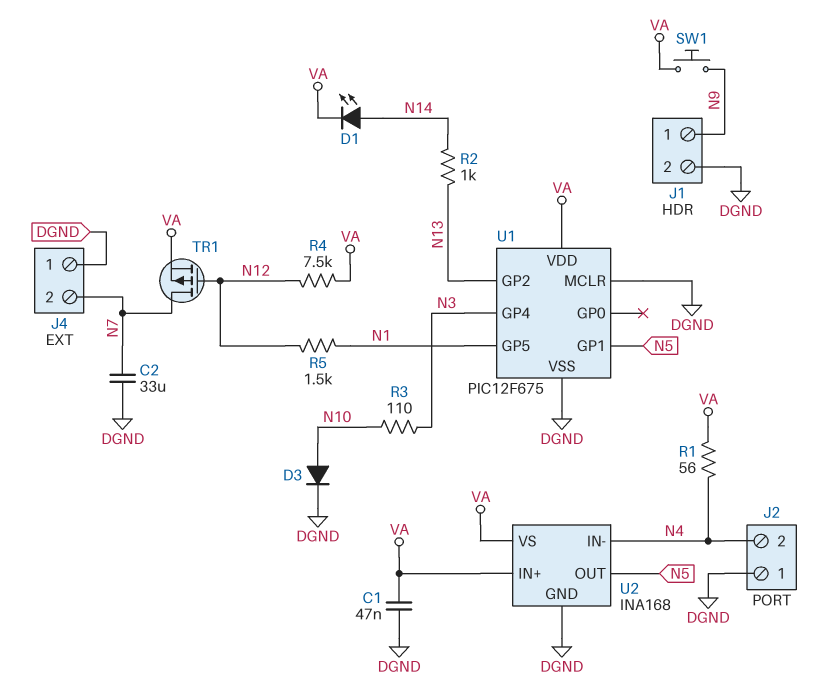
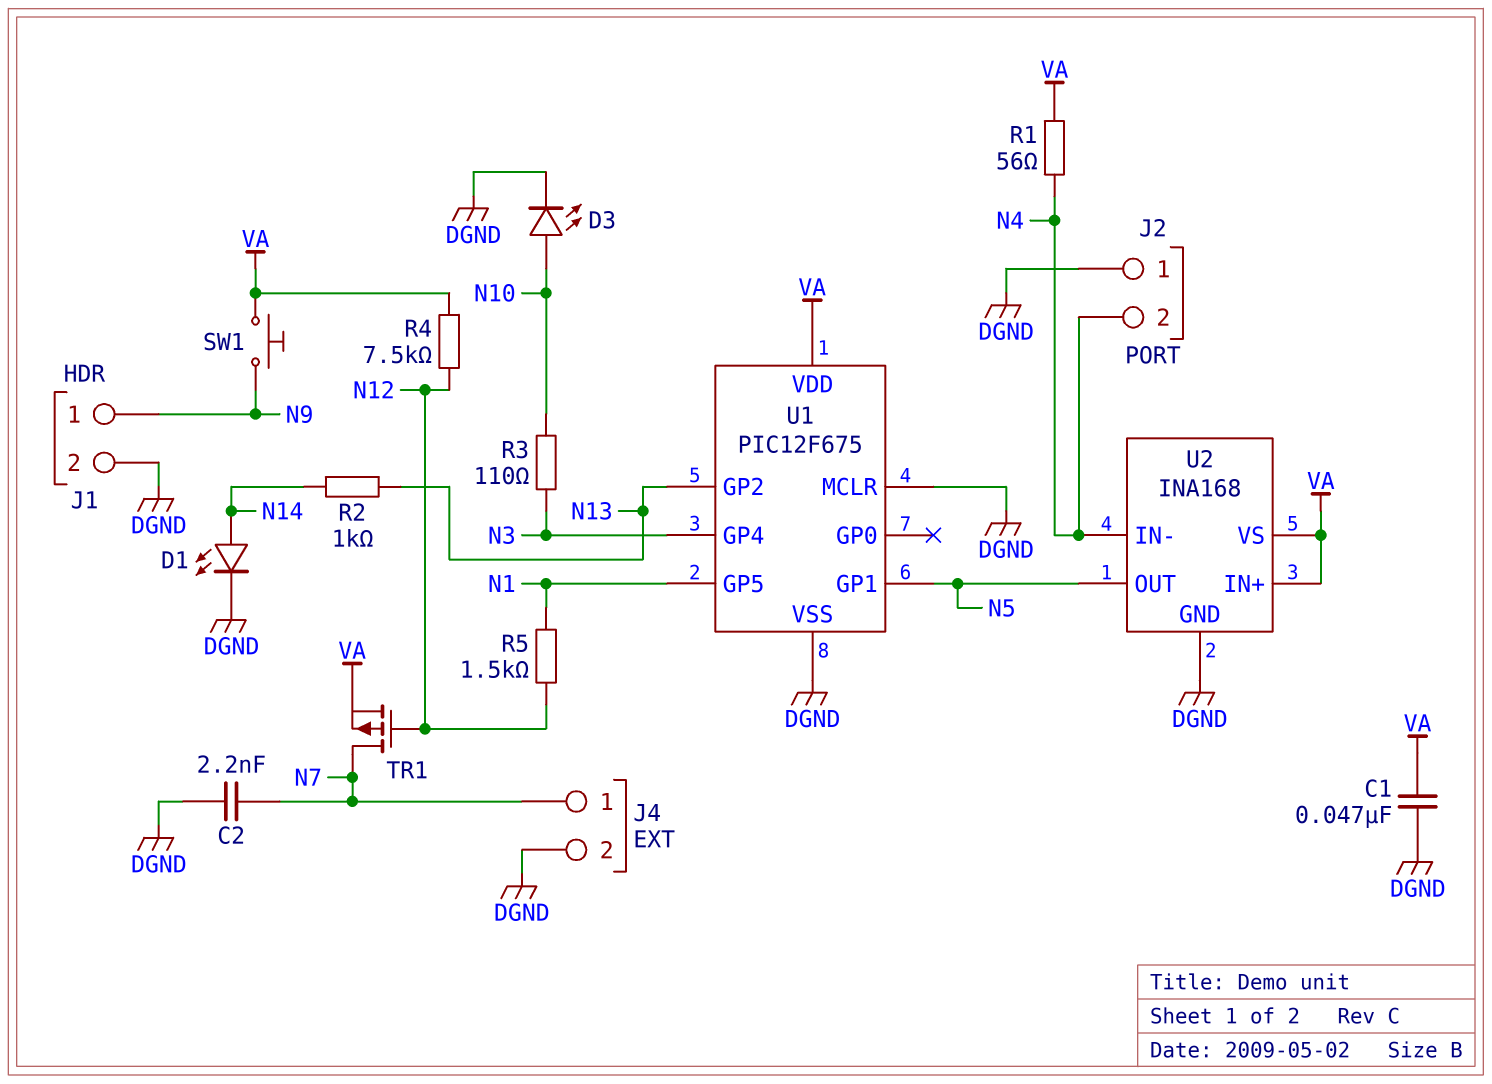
C2: 33uF (DGND, N7) -> 2.2nF (DGND, N7)
D1: LED (A N14, K VA) -> LED (A N14, K DGND)
D3: diode (A N10, K DGND) -> LED (A N10, K DGND)
J4 pin 1: DGND -> N7
J4 pin 2: N7 -> DGND

